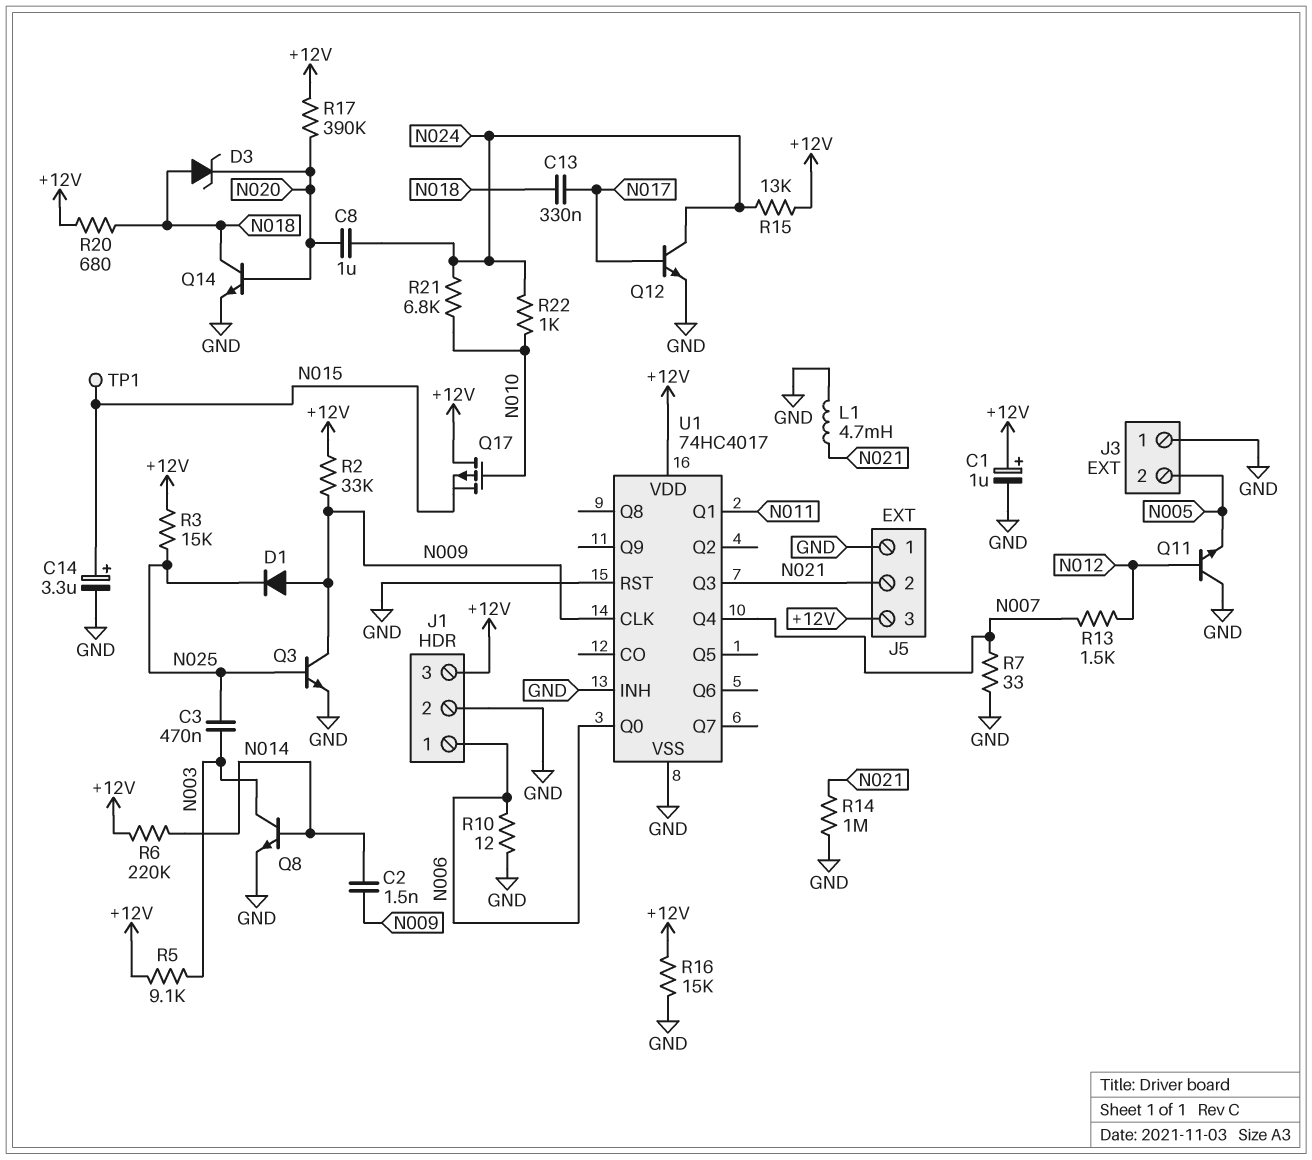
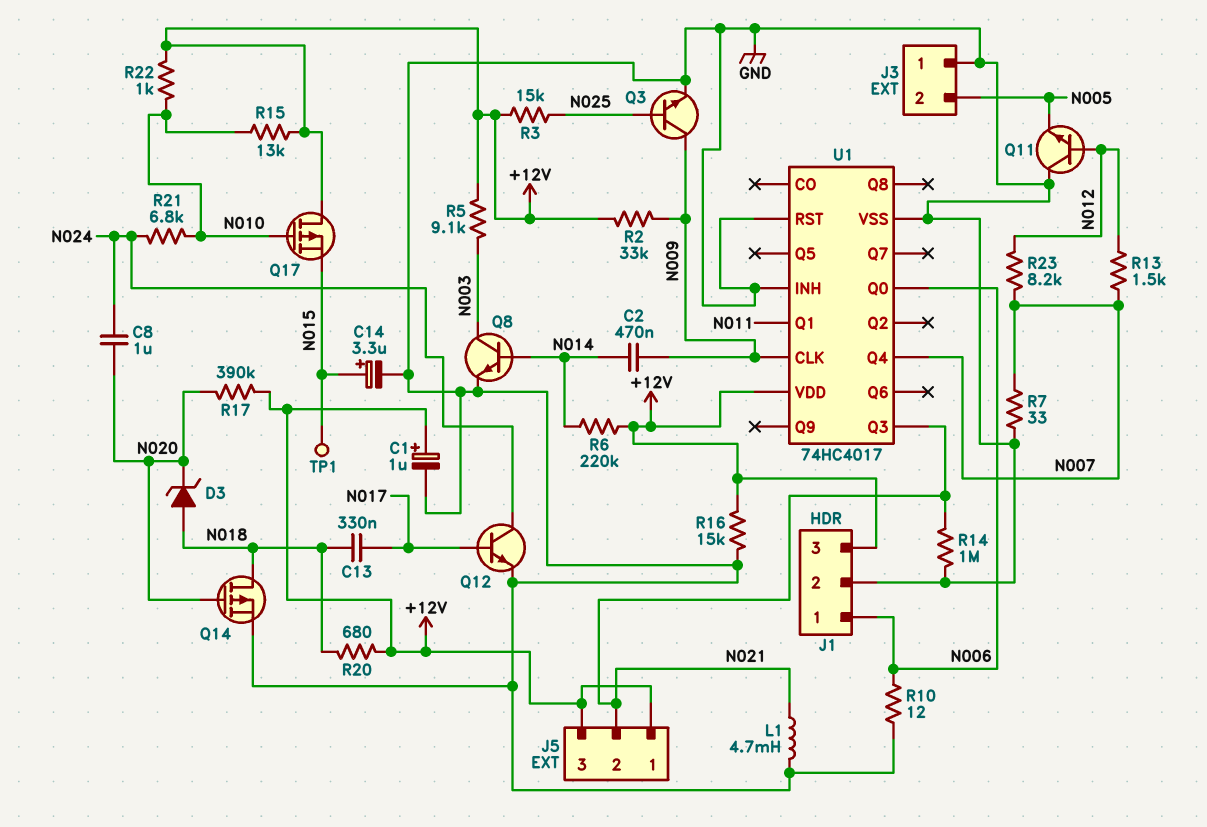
C2: 1.5nF (N009, N014) -> 470nF (N009, N014)
C3: 470nF (N003, N025) -> none
D1: diode (A N009, K N025) -> none
J5 pin 1: GND -> +12V
Q14: NPN (B N020, C N018, E GND) -> PMOS (G N020, D N018, S GND)
R15: 13k (+12V, N024) -> 13k (+12V, N010)
R22: 1k (N010, N024) -> 1k (+12V, N010)
R23: none -> 8.2k (N007, N012)

